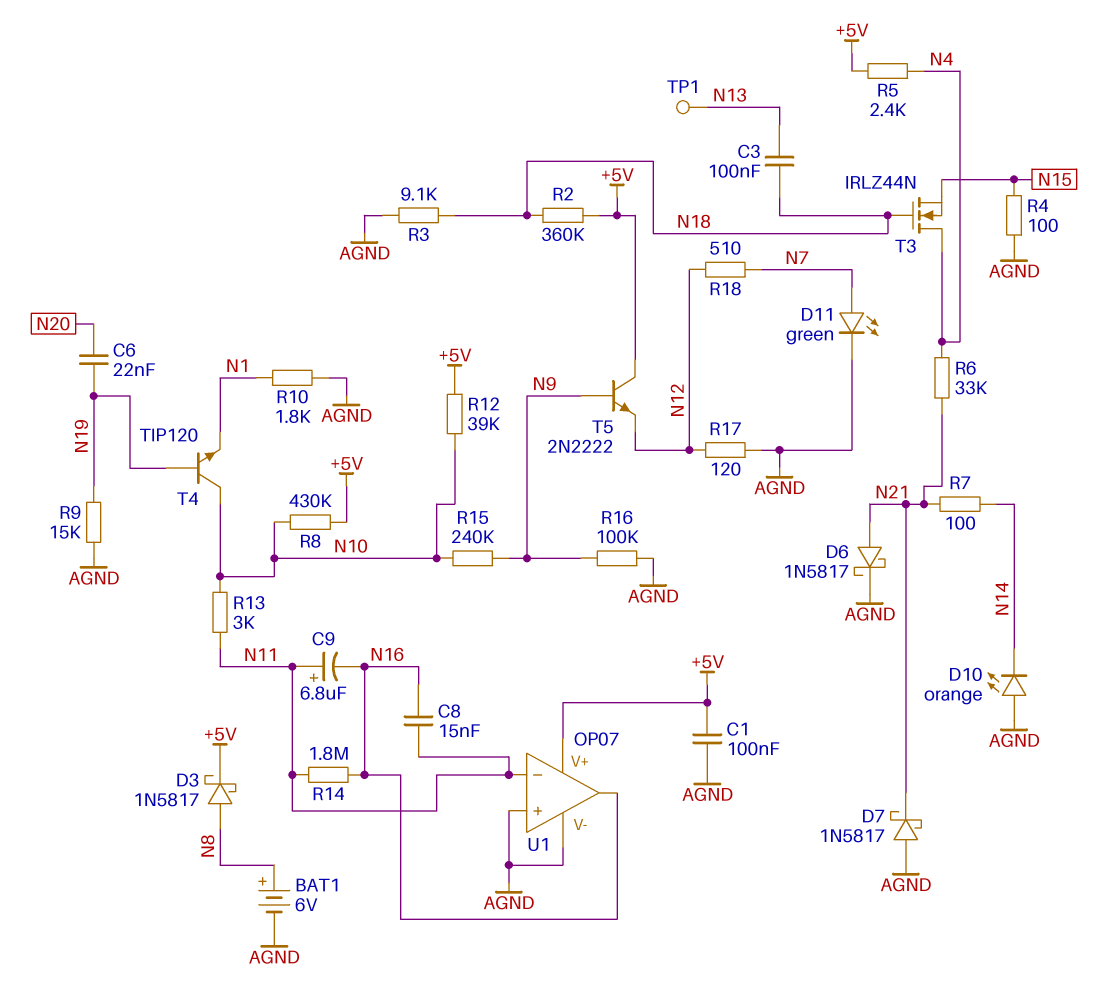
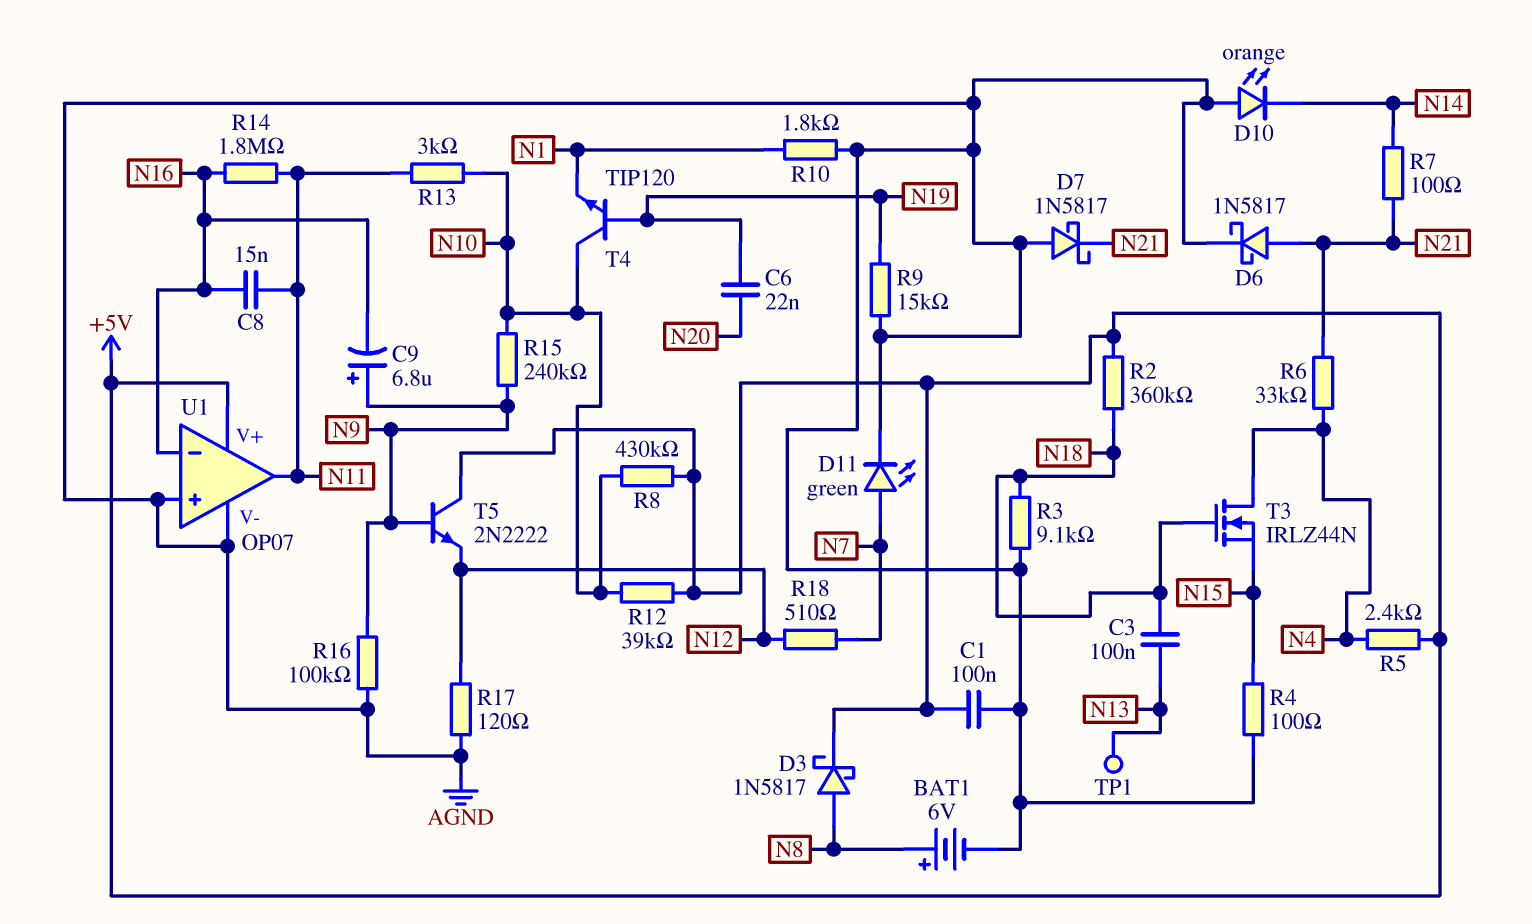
C9: 6.8uF (plus N11, minus N16) -> 6.8uF (plus N9, minus N16)
U1 pin in-: N11 -> N16
U1 pin out: N16 -> N11

